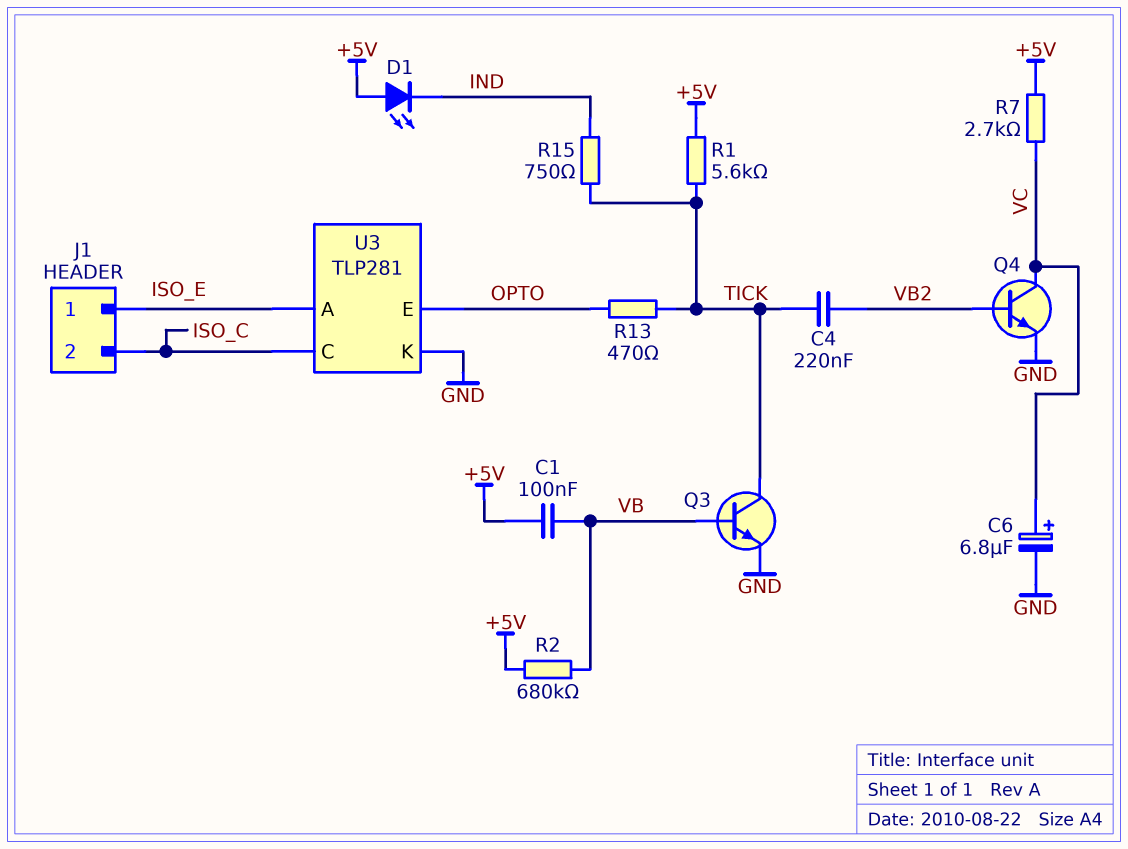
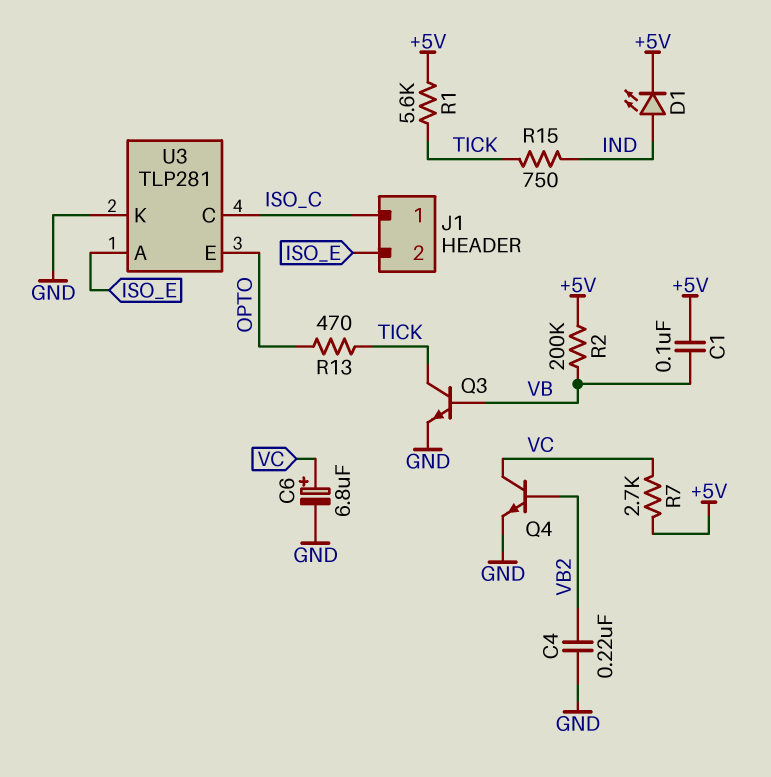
C4: 220nF (TICK, VB2) -> 220nF (GND, VB2)
D1: LED (A +5V, K IND) -> LED (A IND, K +5V)
J1 pin 1: ISO_E -> ISO_C
J1 pin 2: ISO_C -> ISO_E
R2: 680k (+5V, VB) -> 200k (+5V, VB)

